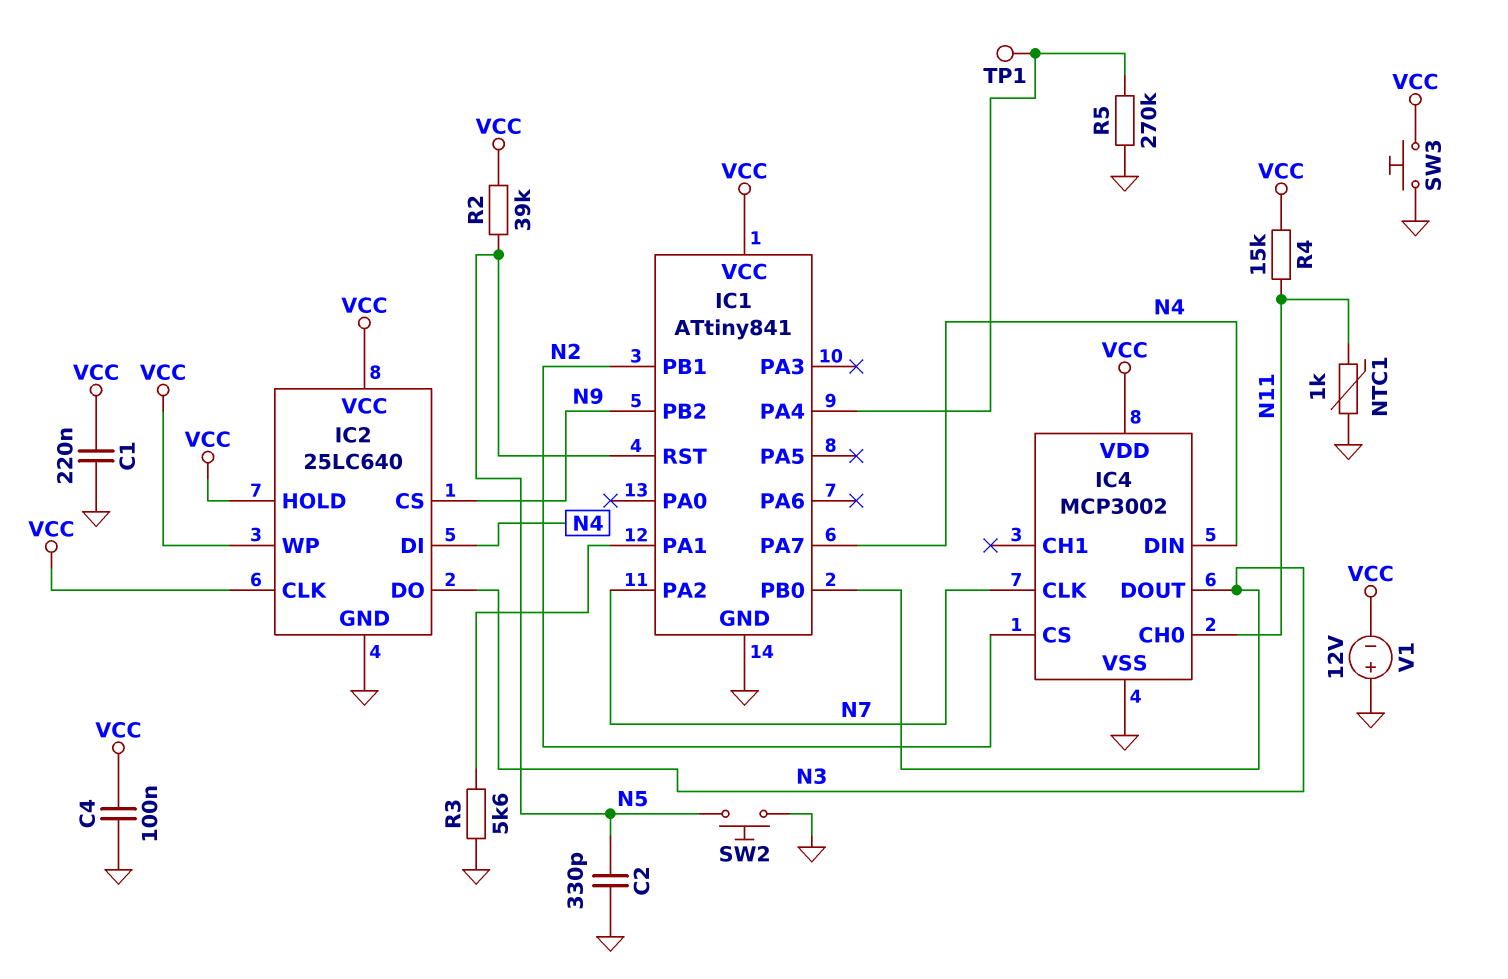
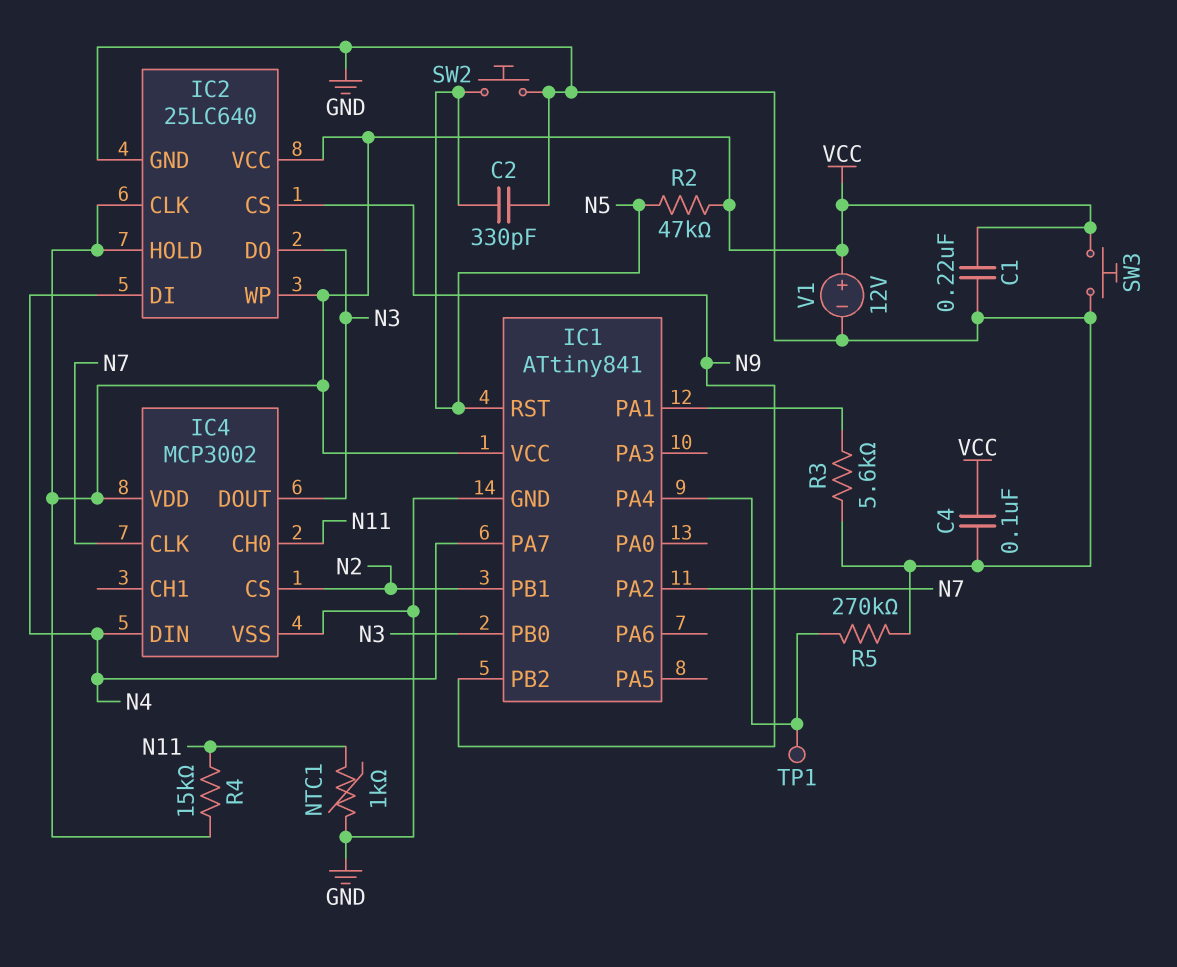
R2: 39k (N5, VCC) -> 47k (N5, VCC)
V1: 12V (plus GND, minus VCC) -> 12V (plus VCC, minus GND)

